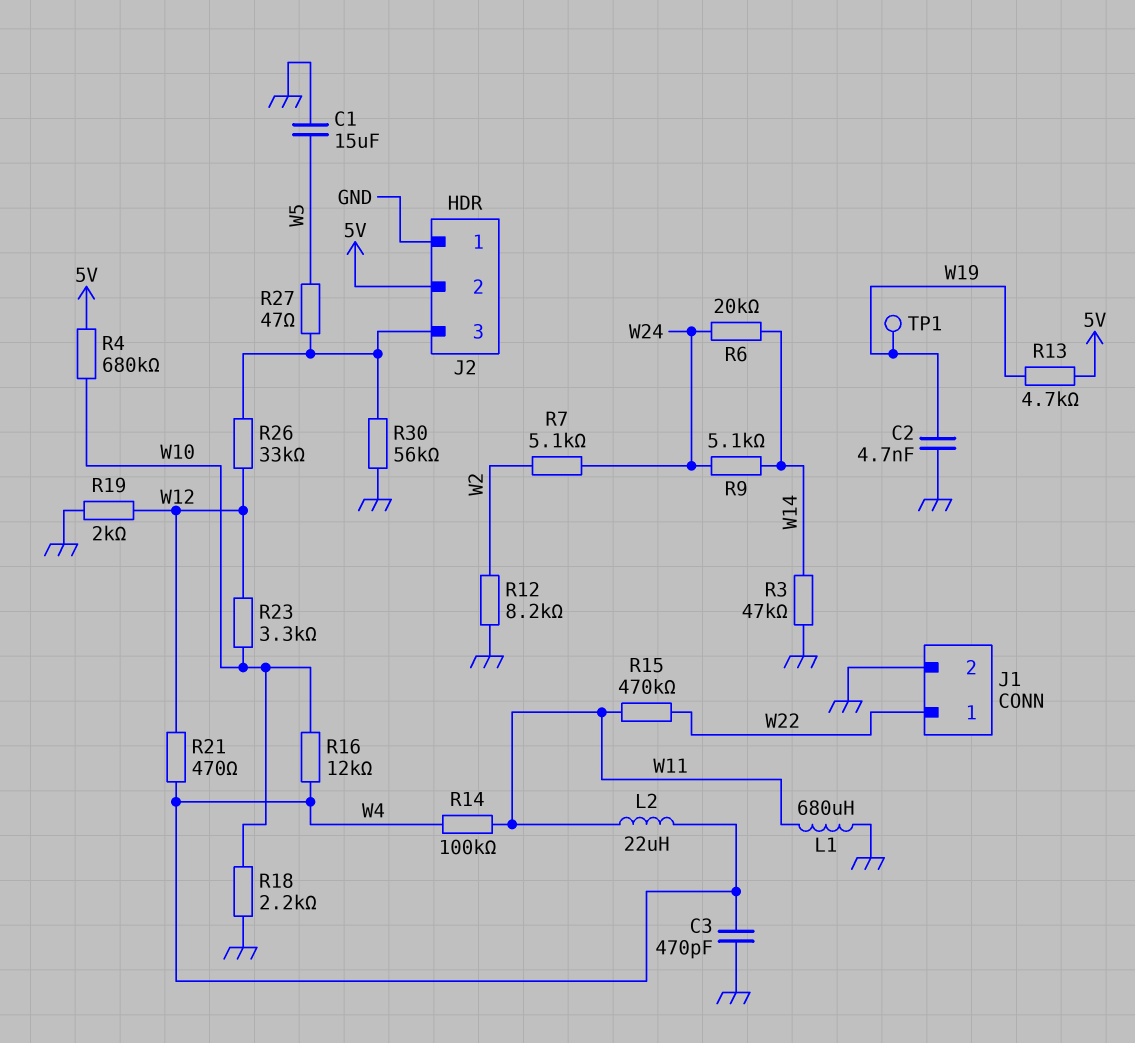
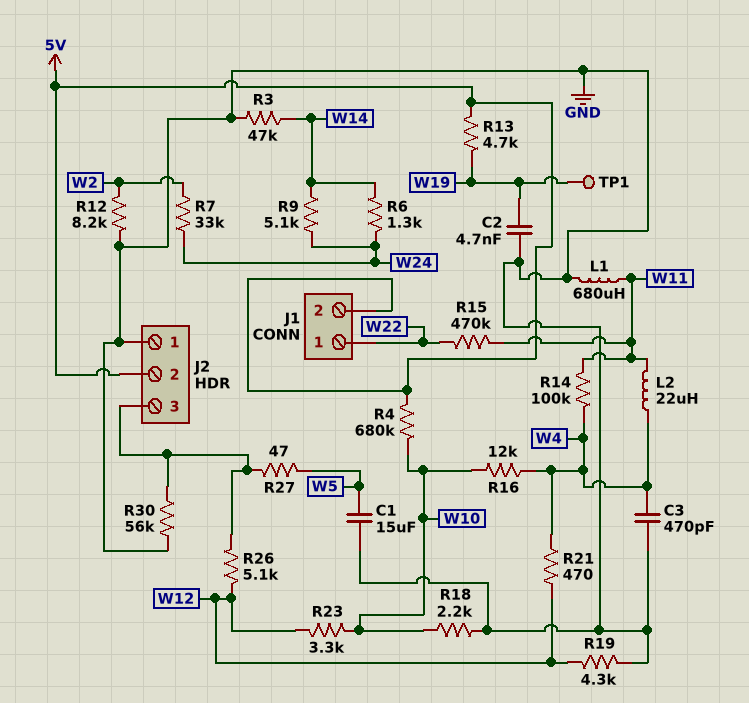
J1 pin 2: GND -> 5V
R6: 20k (W14, W24) -> 1.3k (W14, W24)
R7: 5.1k (W2, W24) -> 33k (W2, W24)
R19: 2k (GND, W12) -> 4.3k (GND, W12)
R26: 33k (J2/3, W12) -> 5.1k (J2/3, W12)

